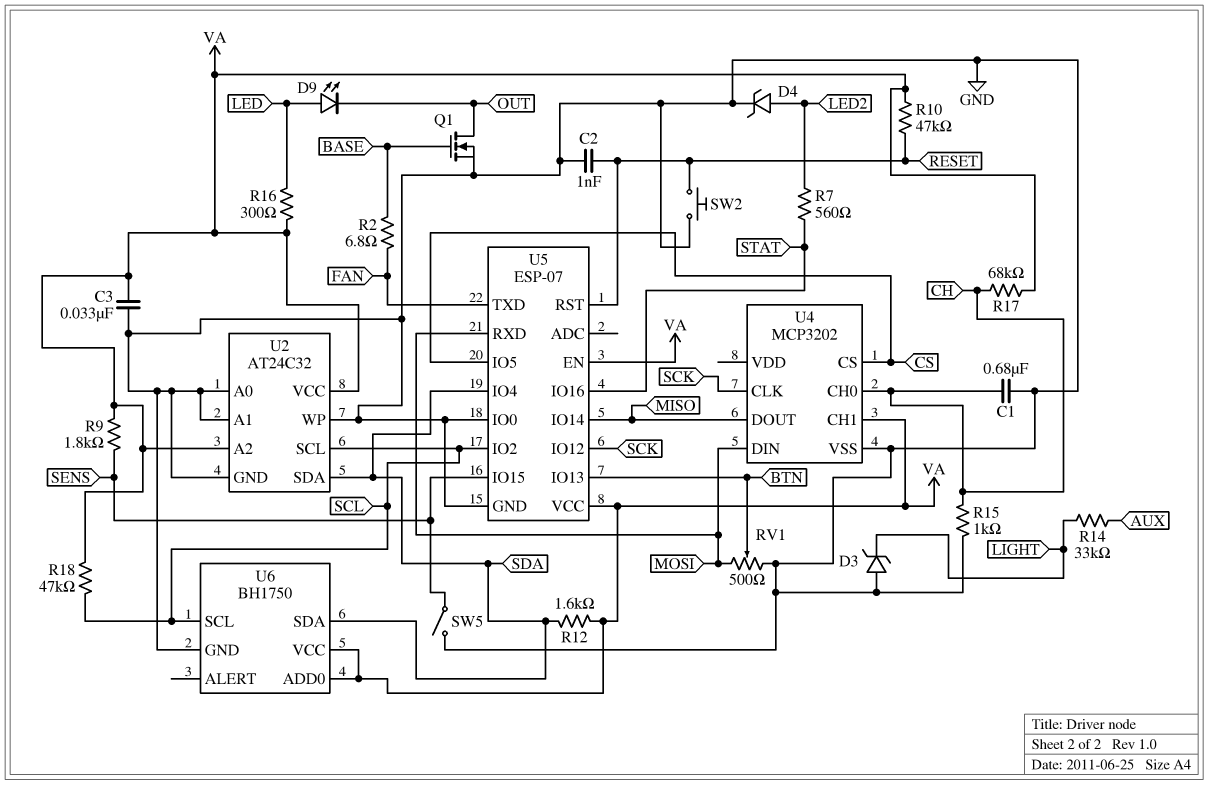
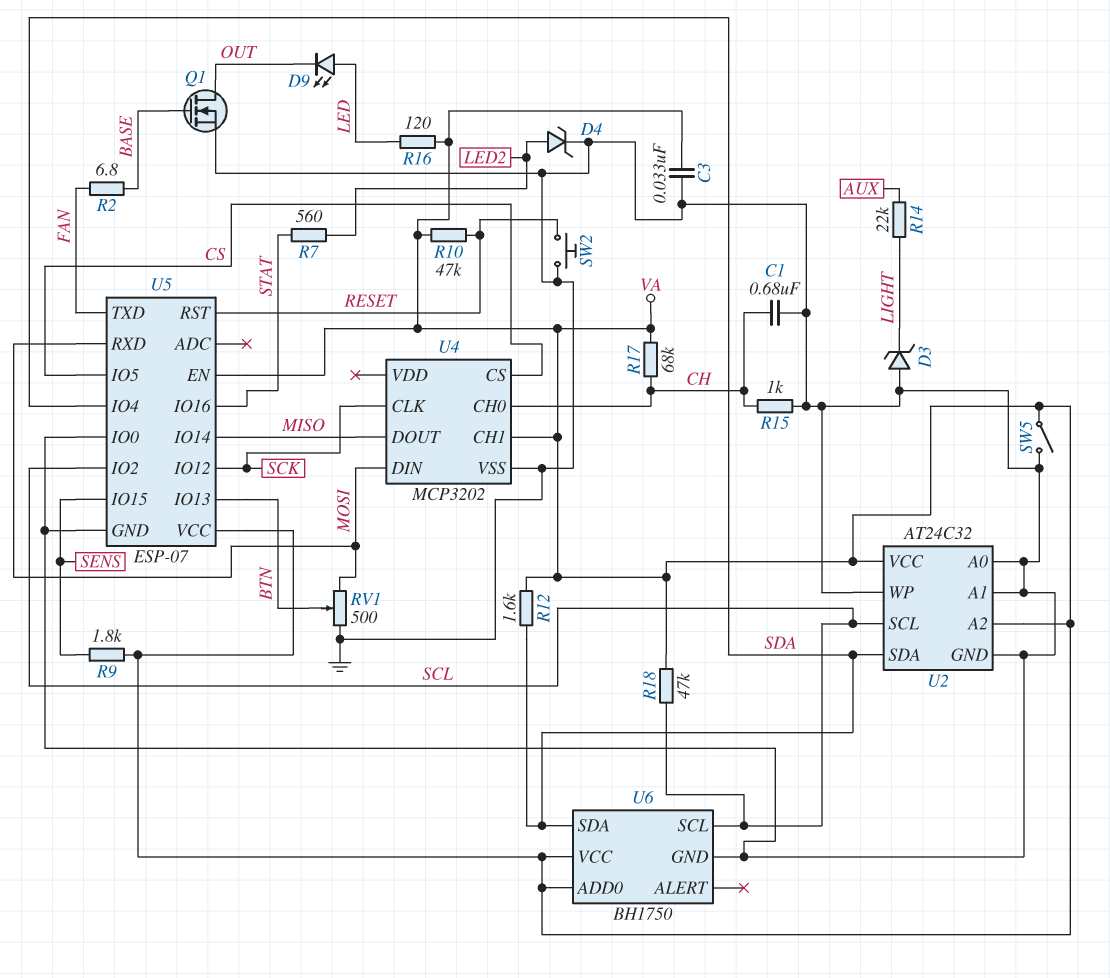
C2: 1nF (GND, RESET) -> none
R14: 33k (AUX, LIGHT) -> 22k (AUX, LIGHT)
R16: 300 (LED, VA) -> 120 (LED, VA)
SW5: switch (GND, SENS) -> switch (GND, VA)

